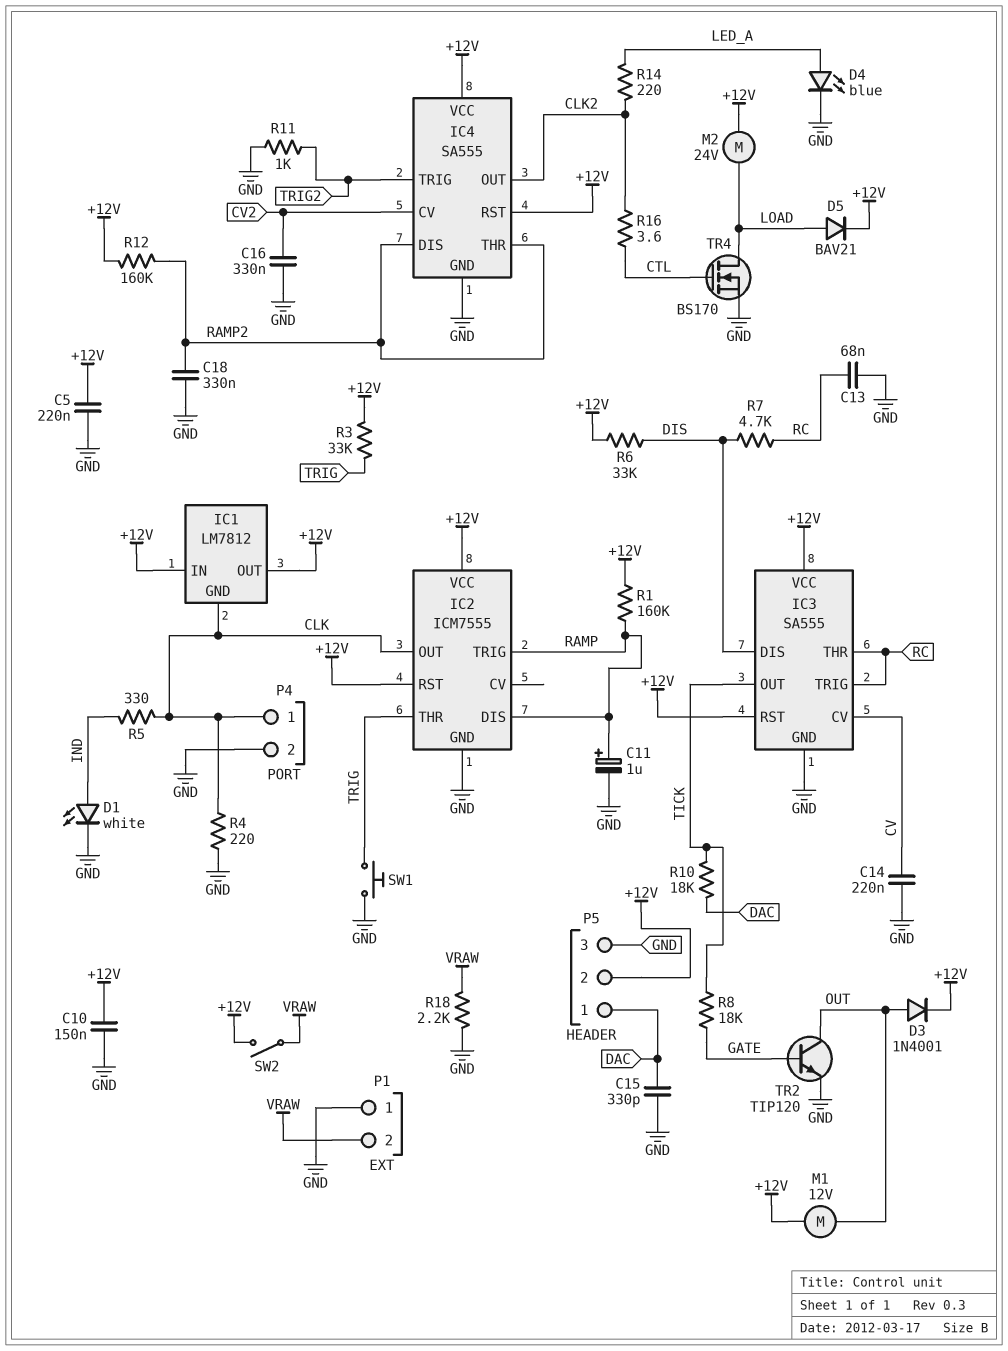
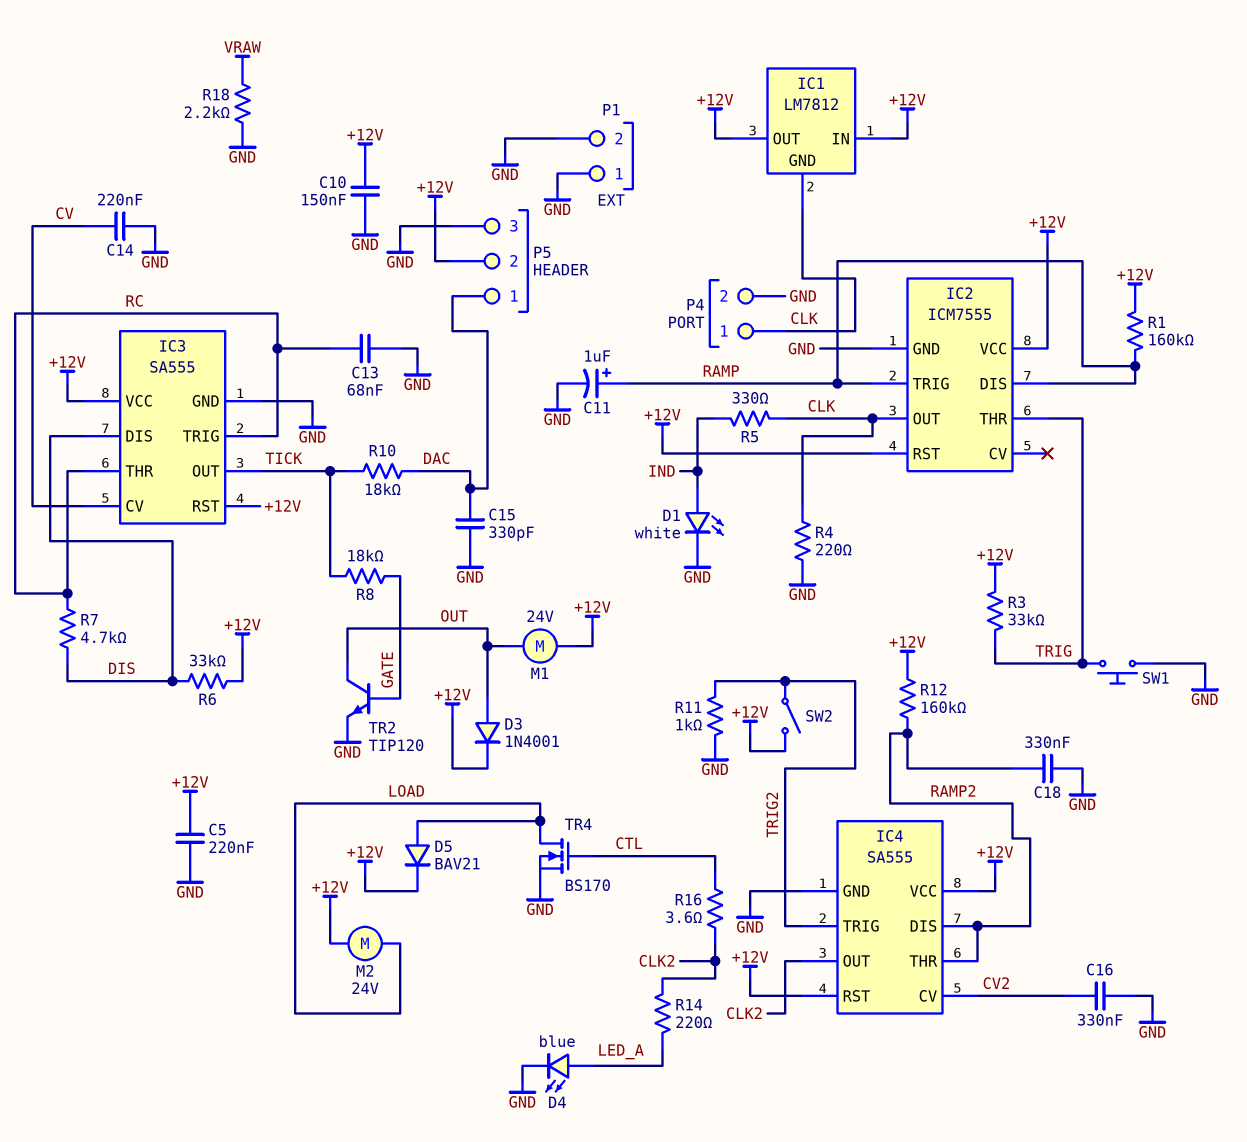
M1: motor 12V (+12V, OUT) -> motor 24V (+12V, OUT)
P1 pin 2: VRAW -> GND
SW2: switch (+12V, VRAW) -> switch (+12V, TRIG2)

